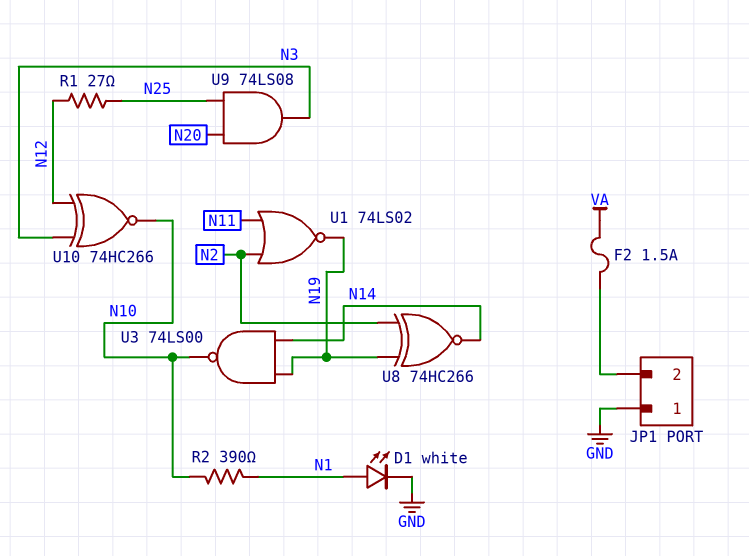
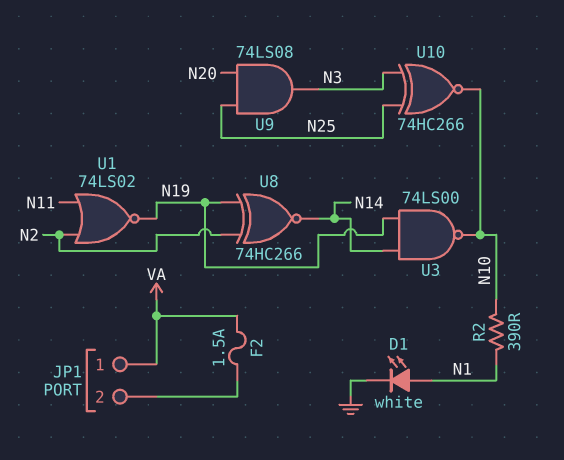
JP1 pin 1: GND -> VA
R1: 27 (N12, N25) -> none
U10: XNOR 74HC266 (in N3, in N12, out N10) -> XNOR 74HC266 (in N3, in N25, out N10)

